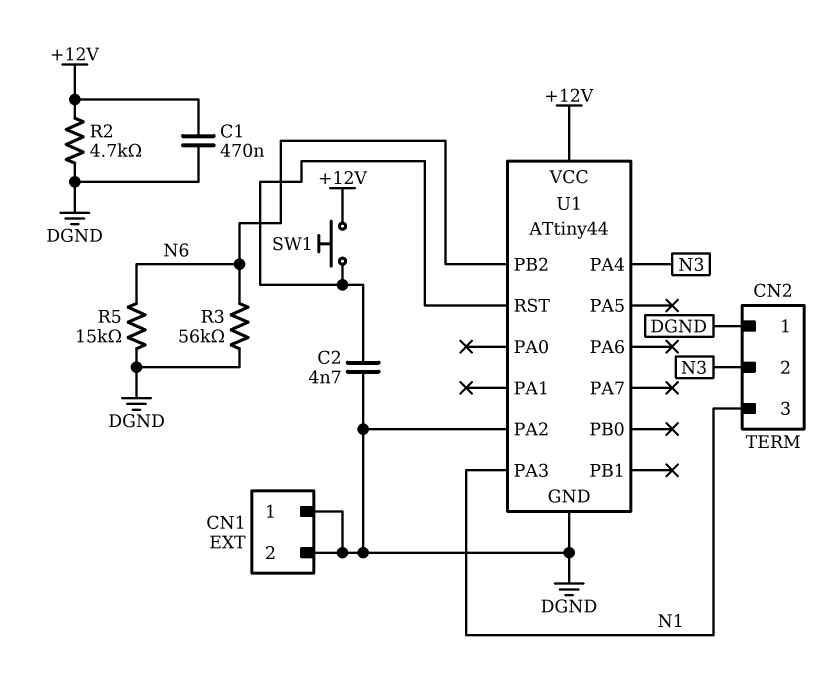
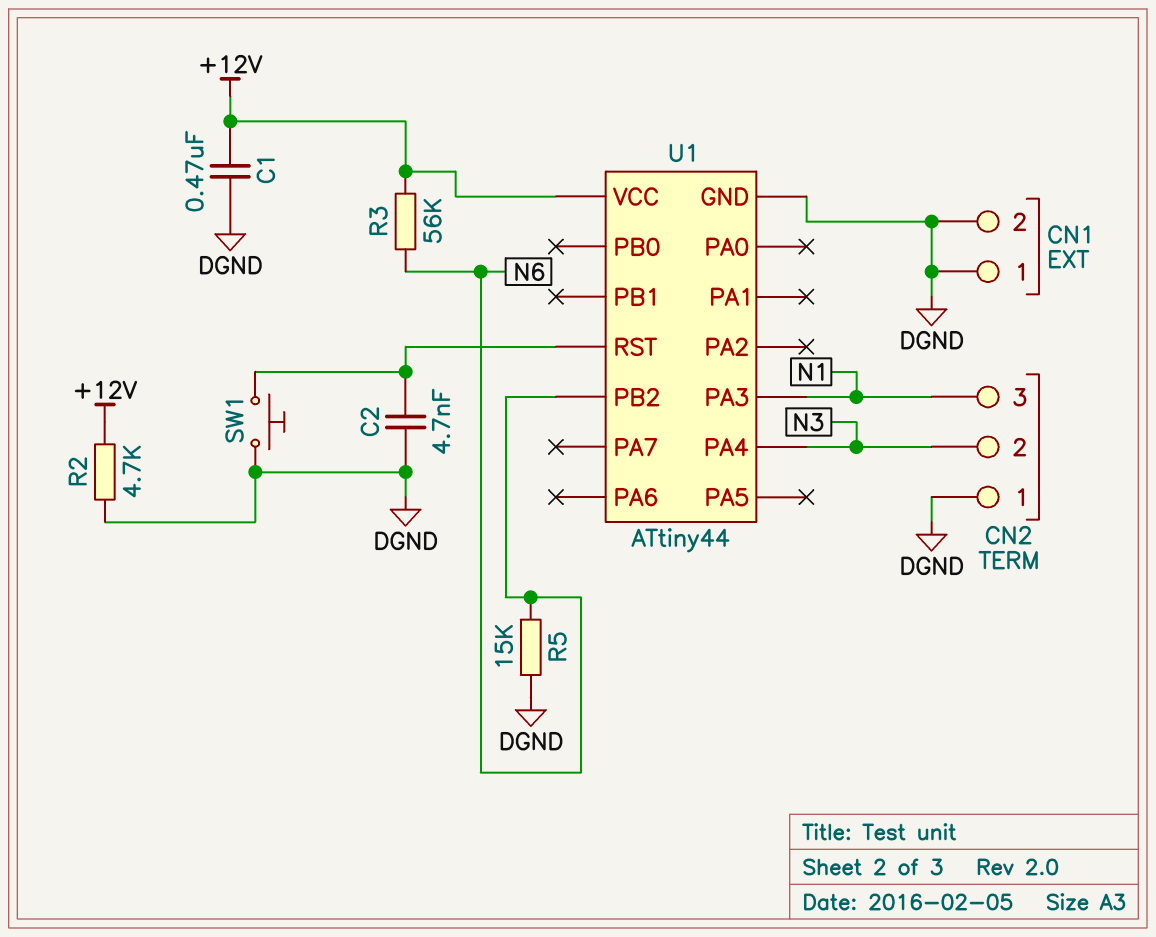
R3: 56k (DGND, N6) -> 56k (+12V, N6)
SW1: button (+12V, U1/RST) -> button (DGND, U1/RST)
U1 pin PA2: DGND -> none

